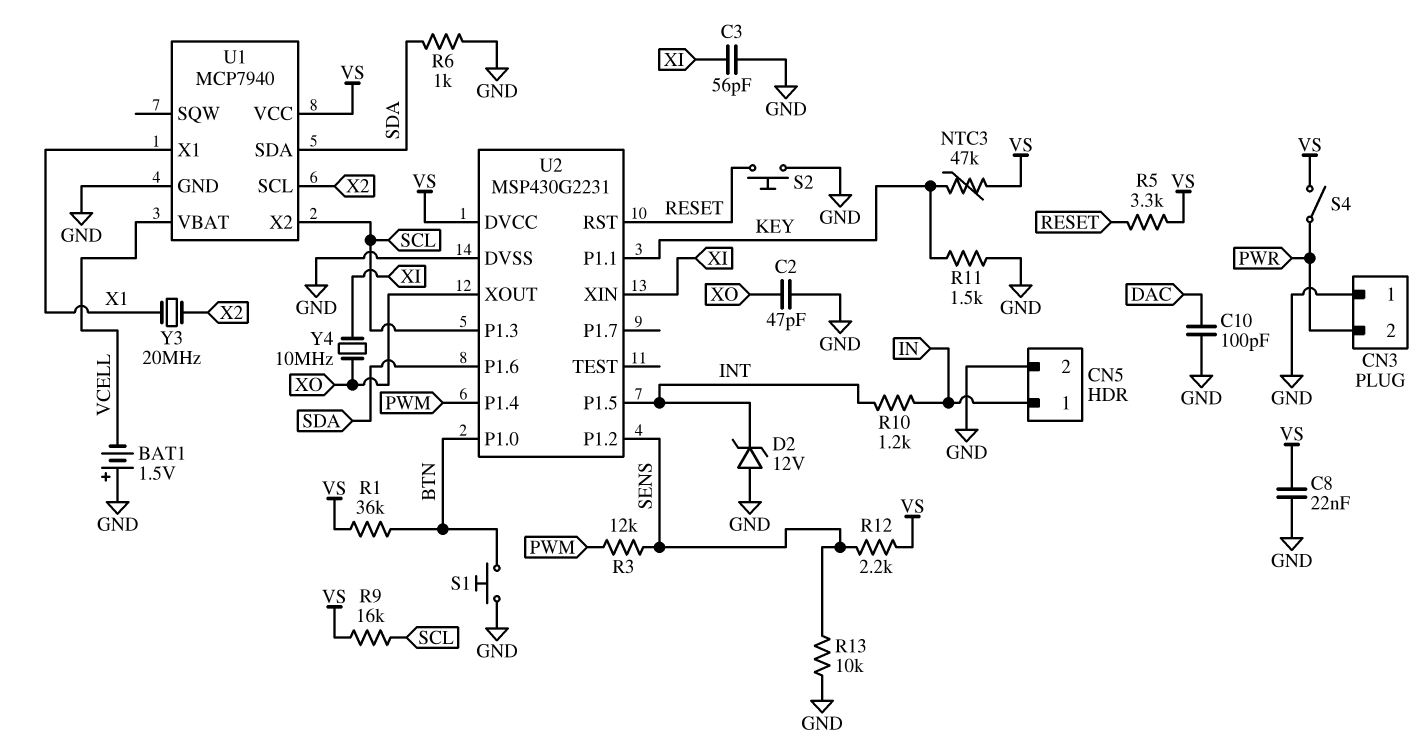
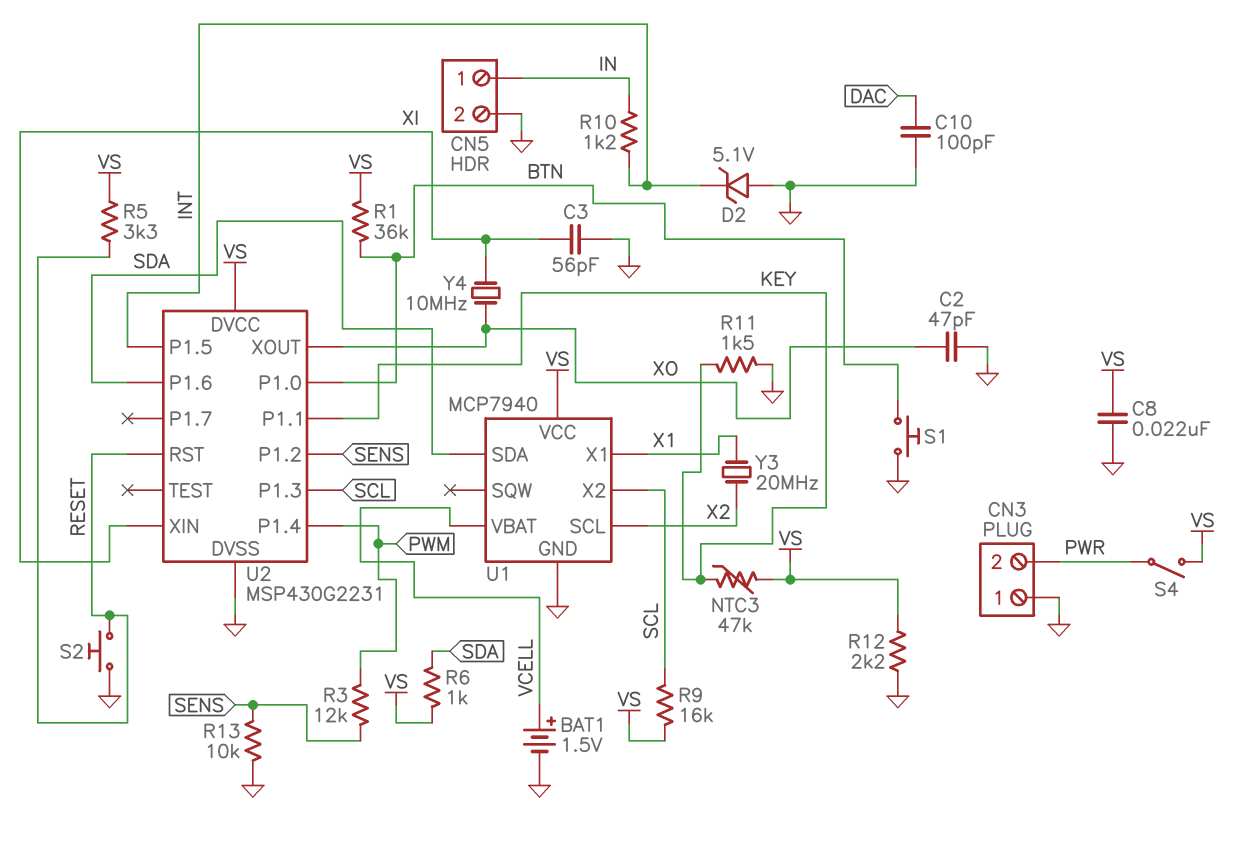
BAT1: 1.5V (plus GND, minus VCELL) -> 1.5V (plus VCELL, minus GND)
D2: zener 12V (A GND, K INT) -> zener 5.1V (A GND, K INT)
R6: 1k (GND, SDA) -> 1k (SDA, VS)
R12: 2.2k (SENS, VS) -> 2.2k (GND, VS)

